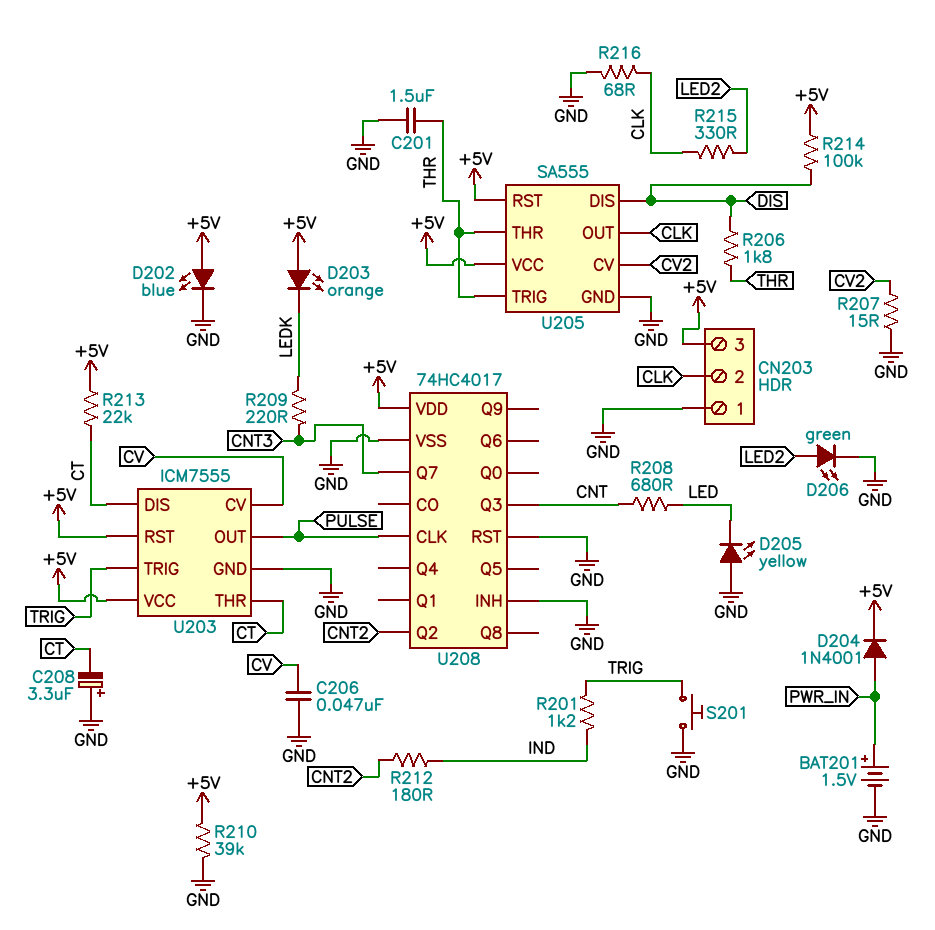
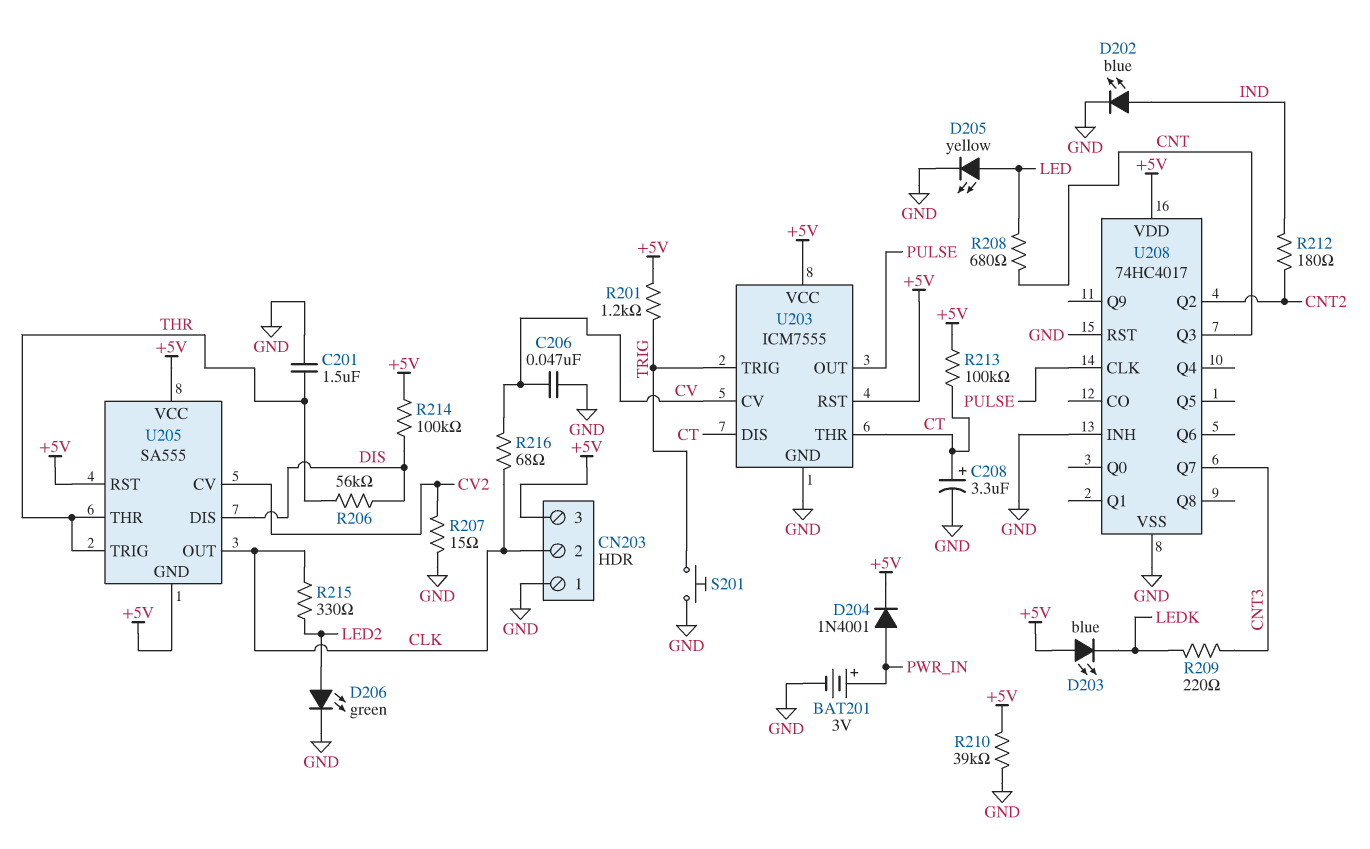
BAT201: 1.5V (plus PWR_IN, minus GND) -> 3V (plus PWR_IN, minus GND)
C208: 3.3uF (plus GND, minus CT) -> 3.3uF (plus CT, minus GND)
D202: LED blue (A +5V, K GND) -> LED blue (A IND, K GND)
D203: LED orange (A +5V, K LEDK) -> LED blue (A +5V, K LEDK)
D205: LED yellow (A GND, K LED) -> LED yellow (A LED, K GND)
R201: 1.2k (IND, TRIG) -> 1.2k (+5V, TRIG)
R206: 1.8k (DIS, THR) -> 56k (DIS, THR)
R213: 22k (+5V, CT) -> 100k (+5V, CT)
R216: 68 (CLK, GND) -> 68 (CLK, CV)
U205 pin GND: GND -> +5V

